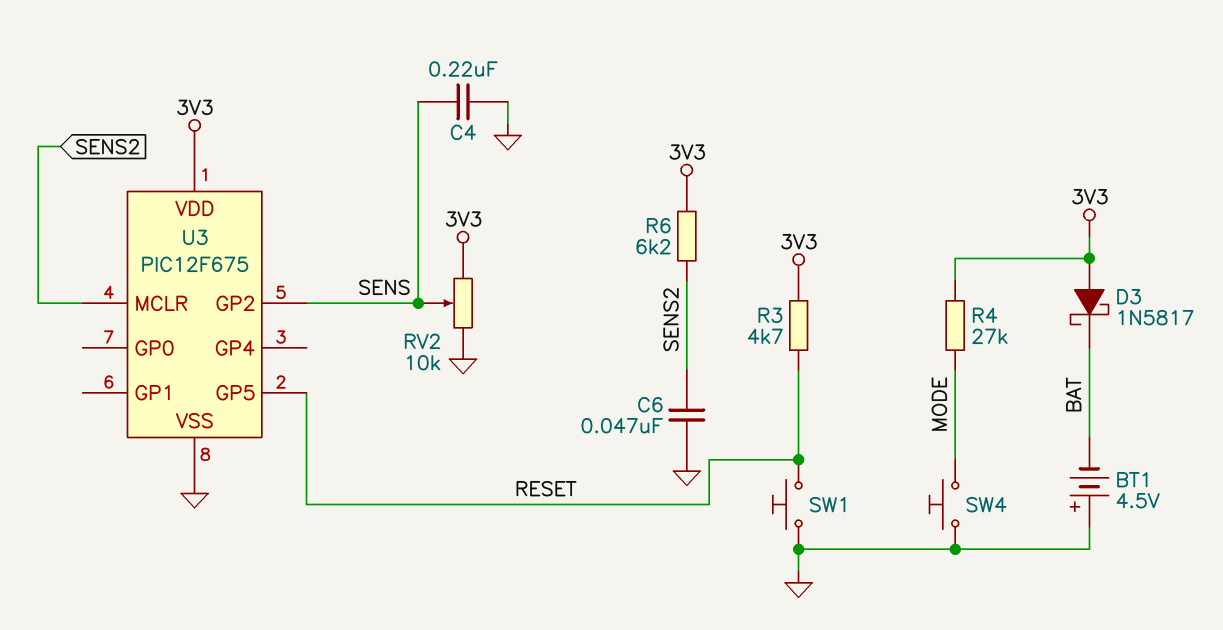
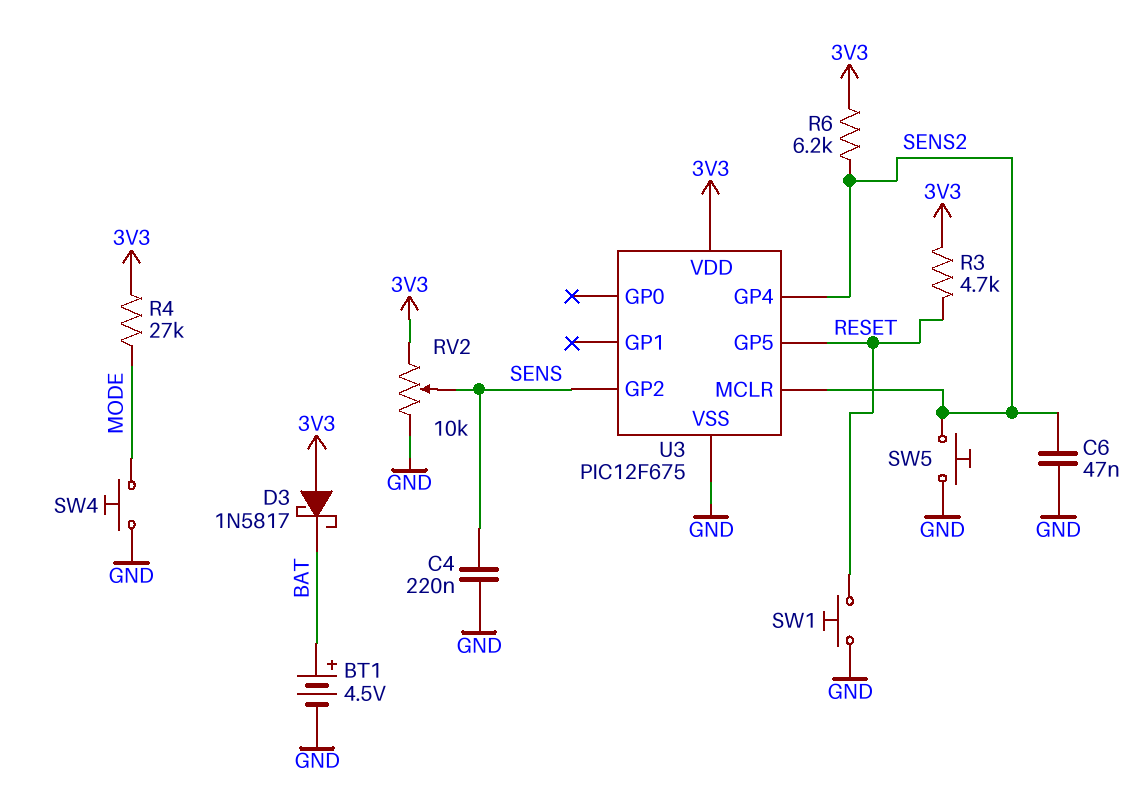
BT1: 4.5V (plus GND, minus BAT) -> 4.5V (plus BAT, minus GND)
SW5: none -> button (GND, SENS2)
U3 pin GP4: none -> SENS2

